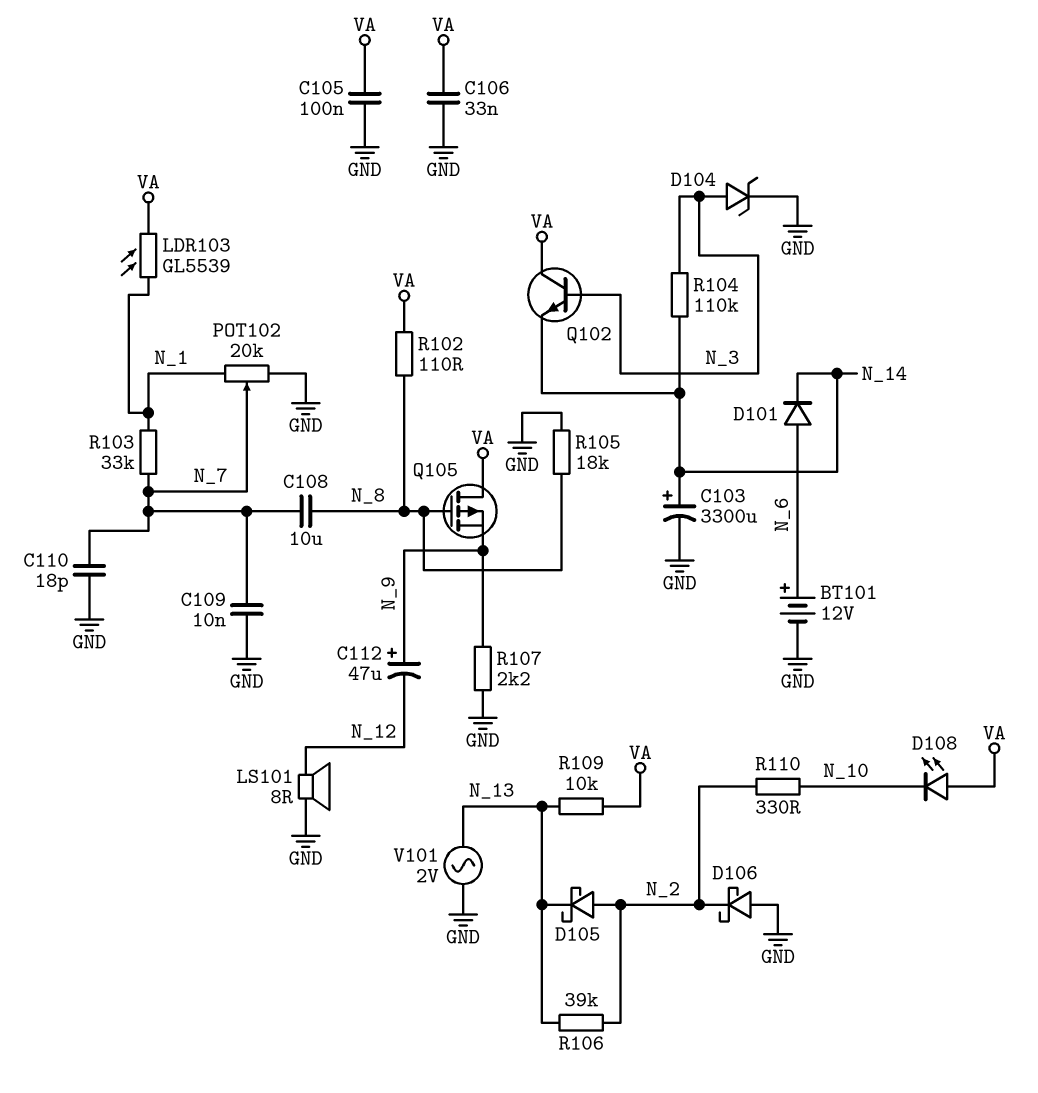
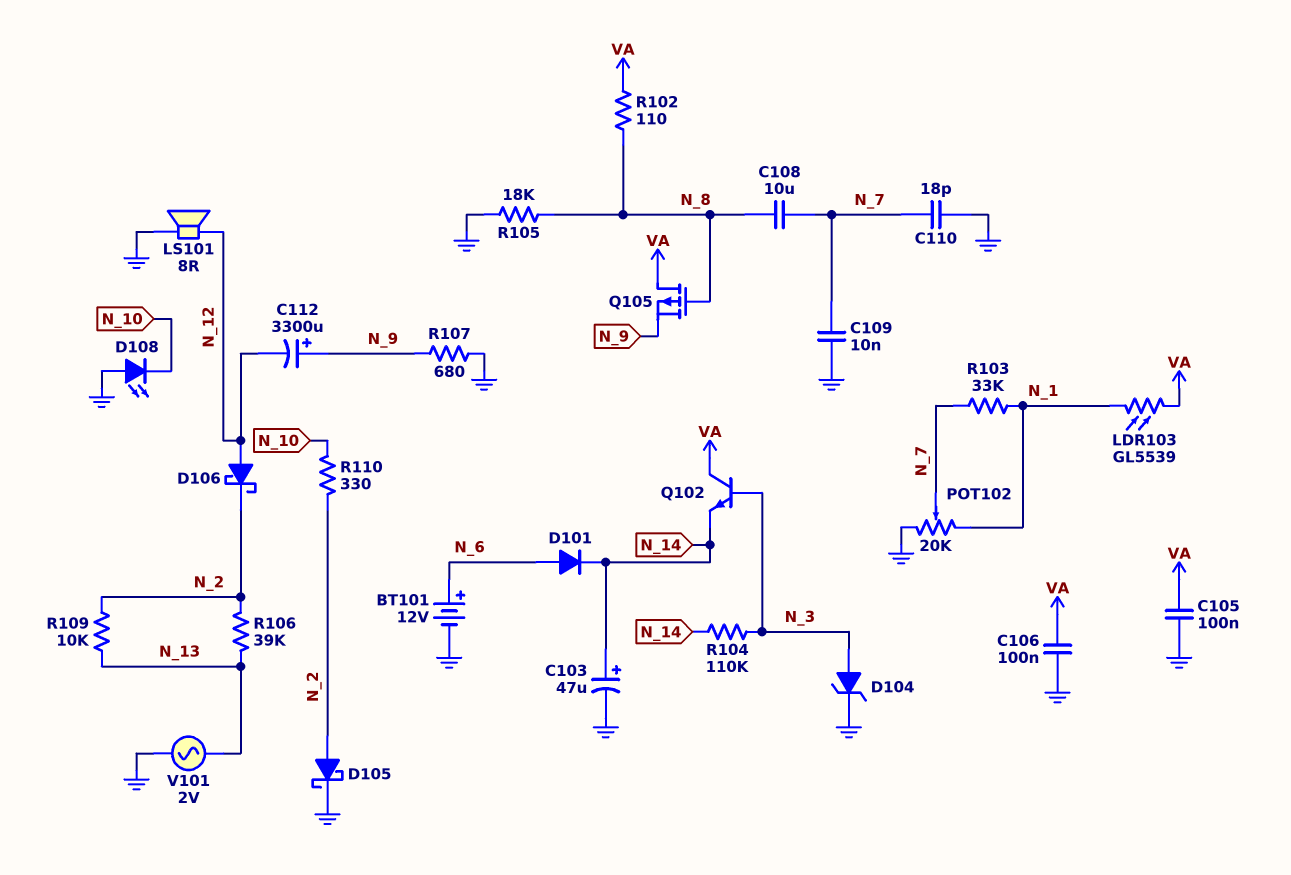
C103: 3300uF (plus N_14, minus GND) -> 47uF (plus N_14, minus GND)
C106: 33nF (GND, VA) -> 100nF (GND, VA)
C112: 47uF (plus N_9, minus N_12) -> 3300uF (plus N_9, minus N_12)
D105: schottky (A N_2, K N_13) -> schottky (A N_2, K GND)
D106: schottky (A GND, K N_2) -> schottky (A N_12, K N_2)
D108: LED (A VA, K N_10) -> LED (A GND, K N_10)
R107: 2.2k (GND, N_9) -> 680 (GND, N_9)
R109: 10k (N_13, VA) -> 10k (N_2, N_13)

